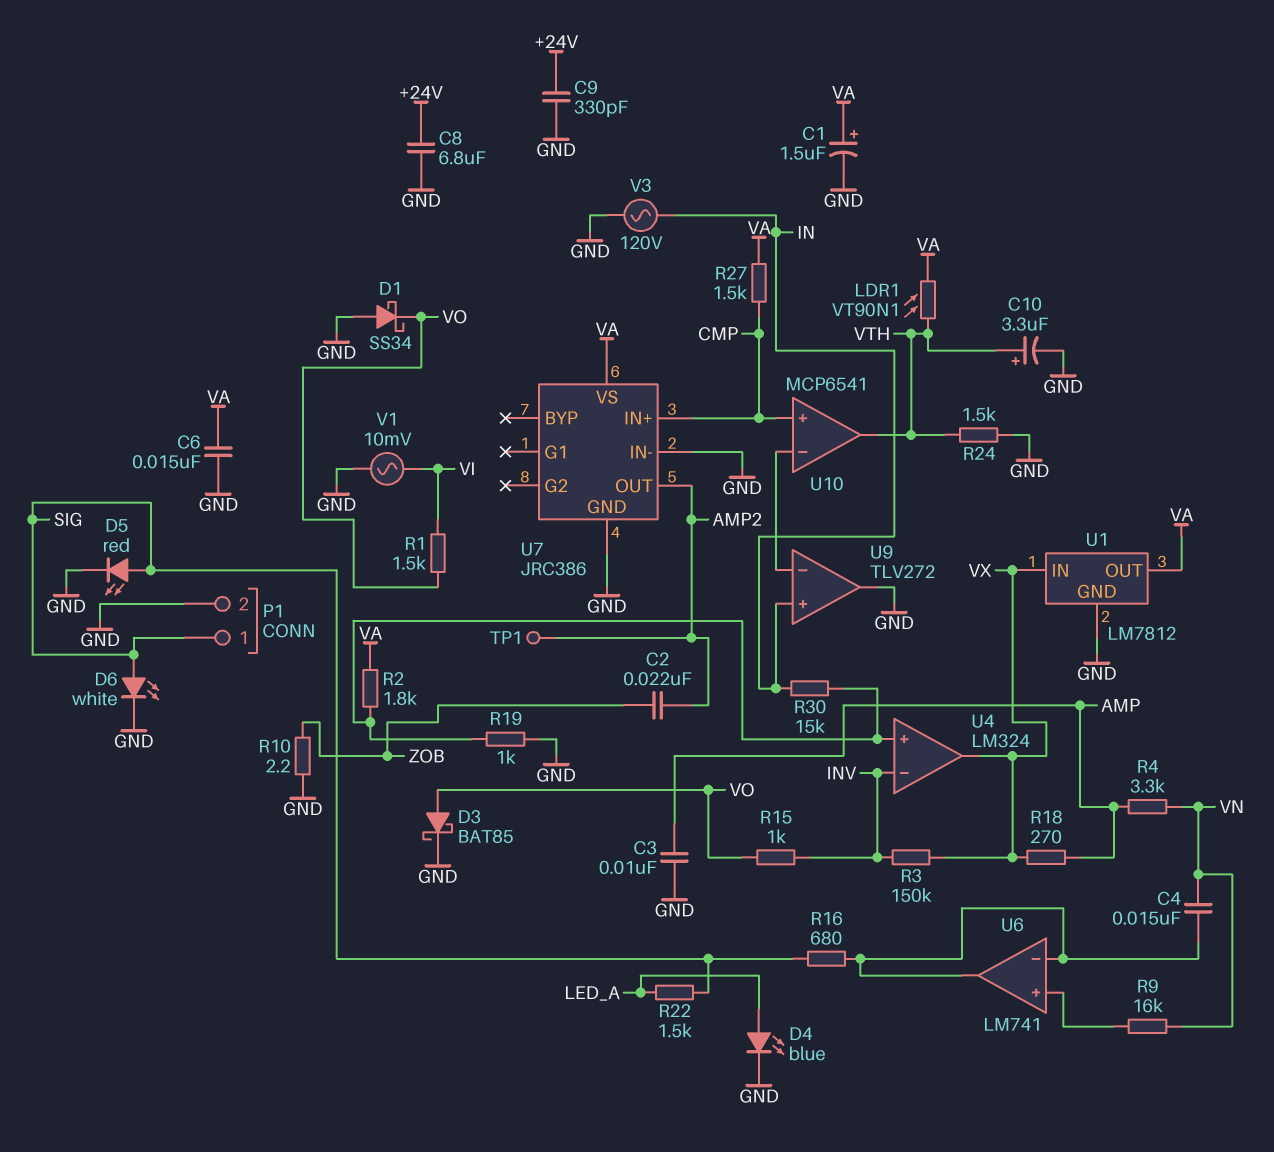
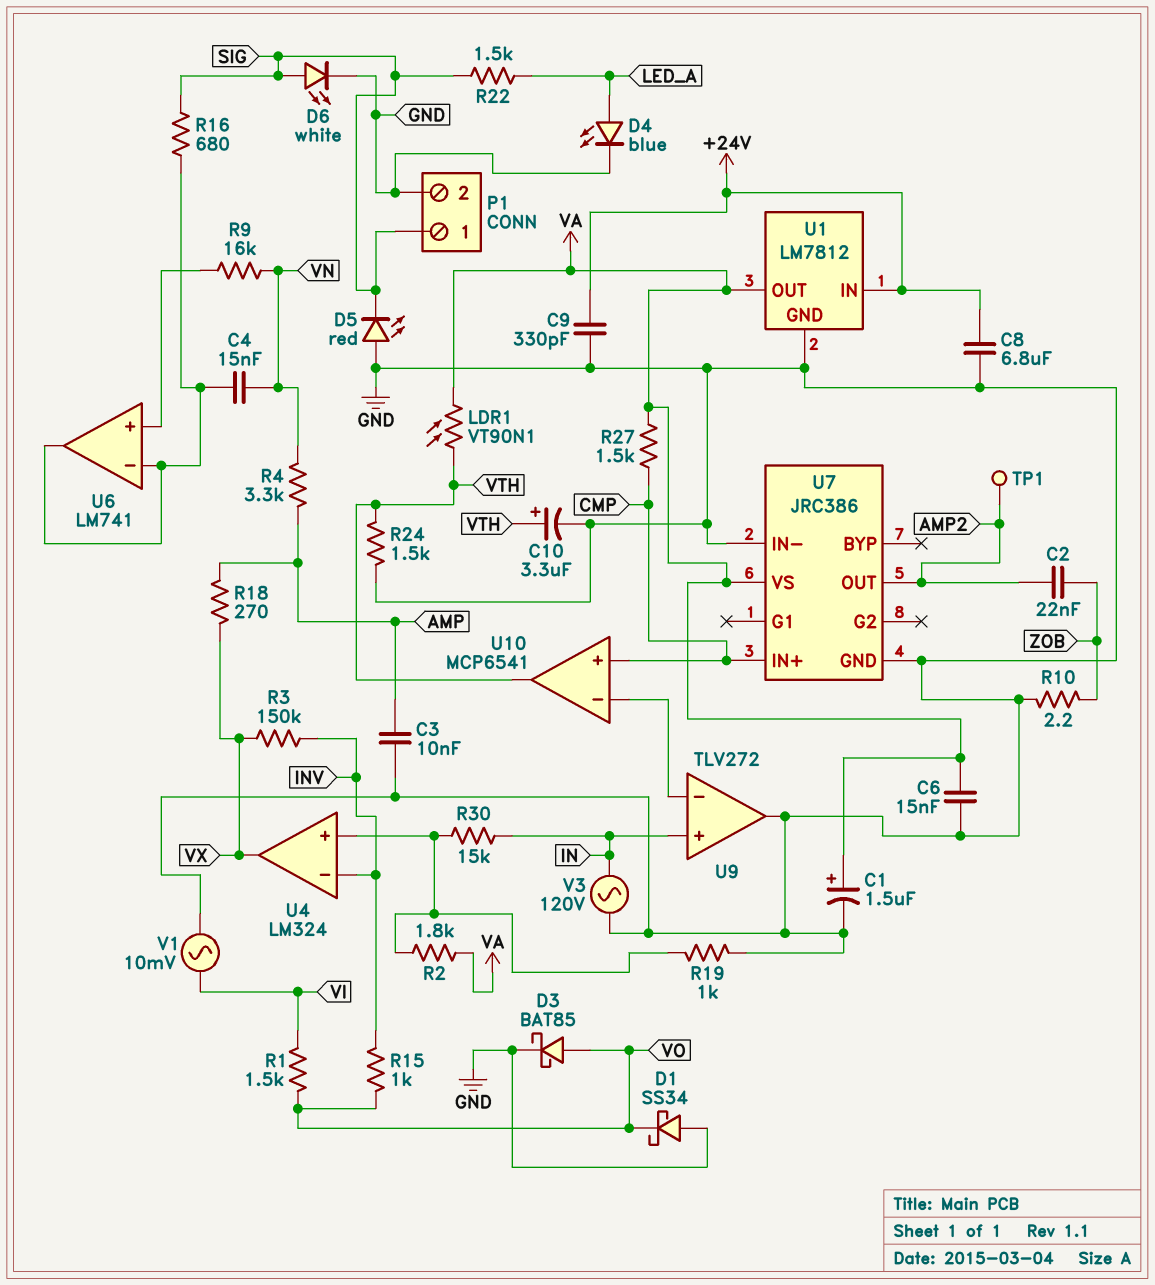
D5: LED red (A SIG, K GND) -> LED red (A GND, K SIG)
U1 pin IN: VX -> +24V

